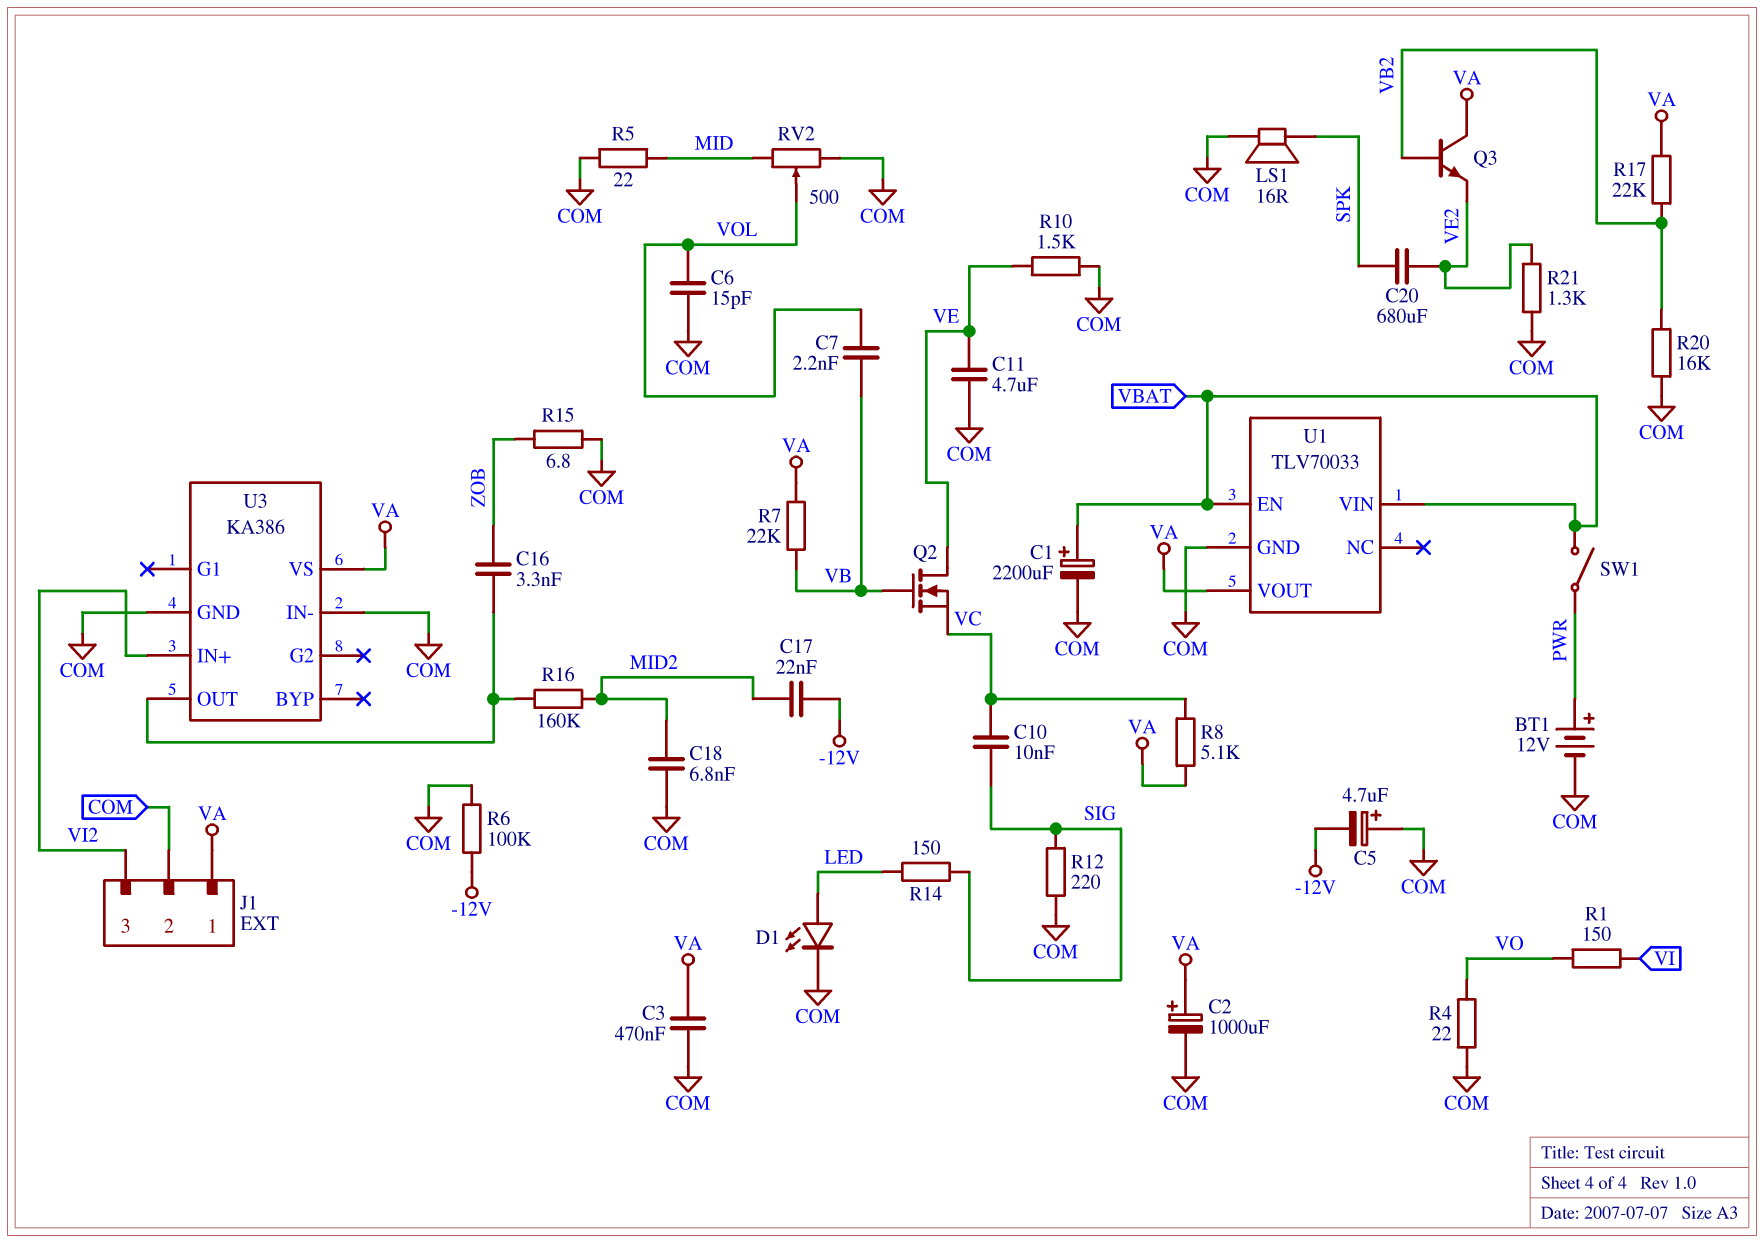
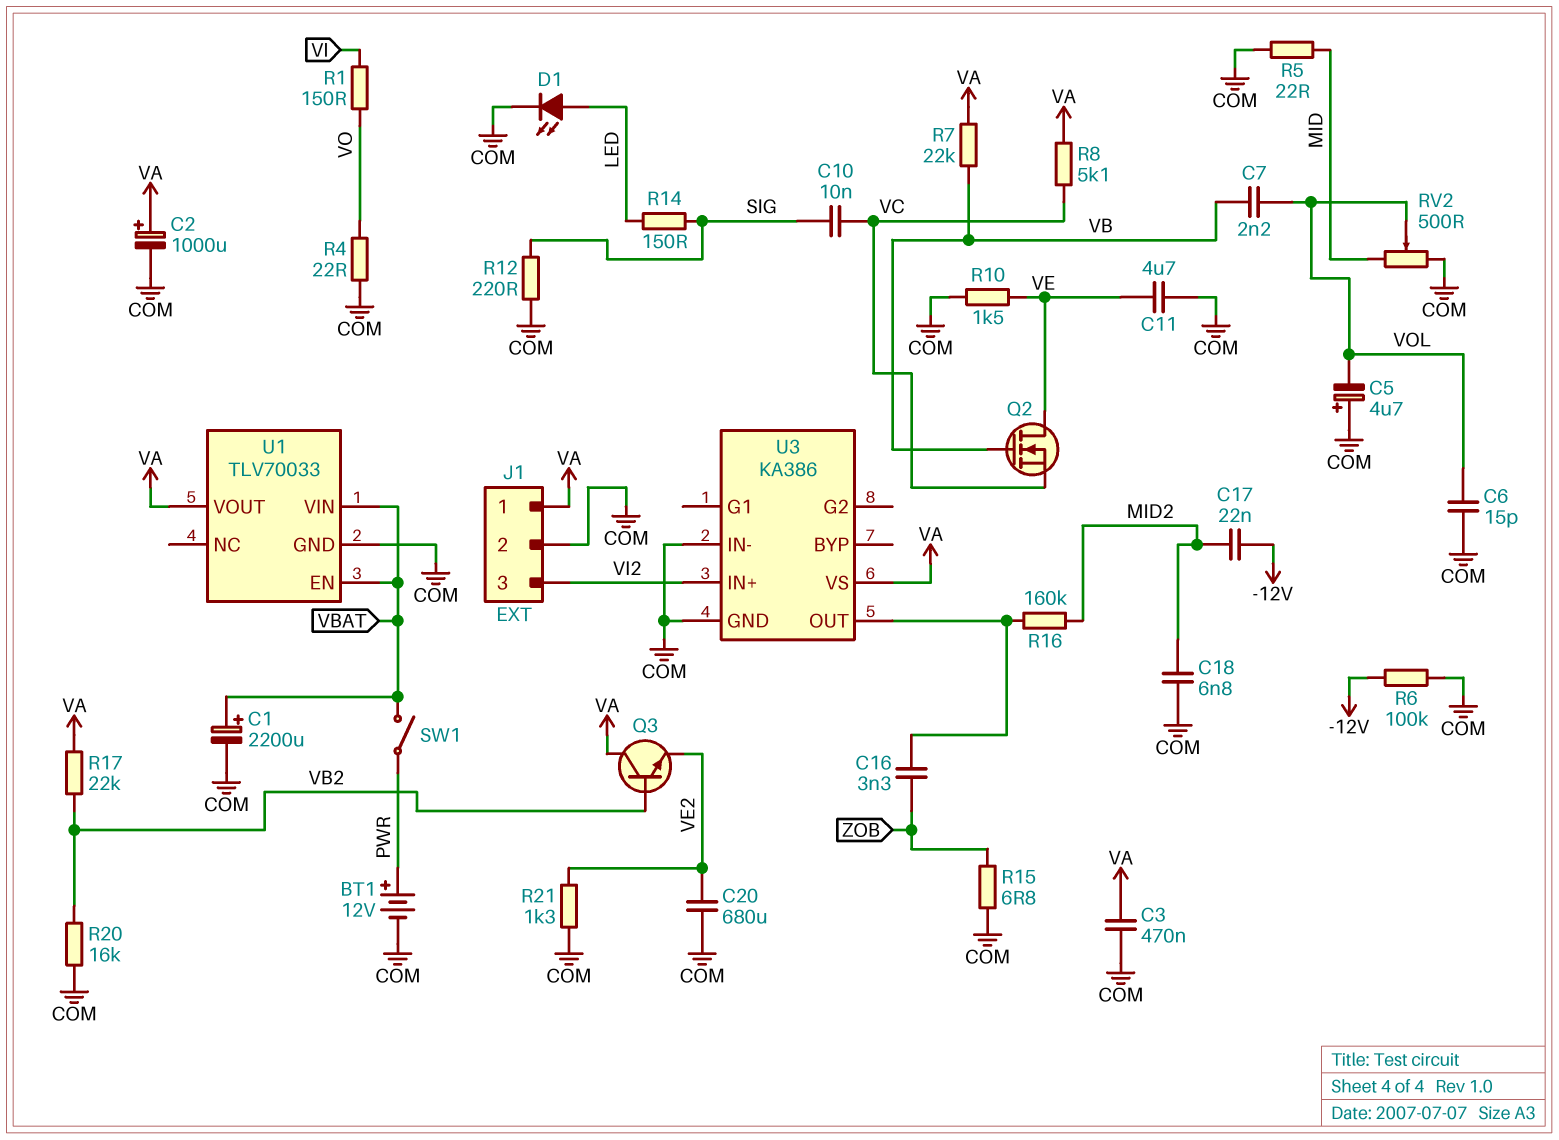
C5: 4.7uF (plus COM, minus -12V) -> 4.7uF (plus COM, minus VOL)
C20: 680uF (SPK, VE2) -> 680uF (COM, VE2)
LS1: speaker 16R (COM, SPK) -> none

